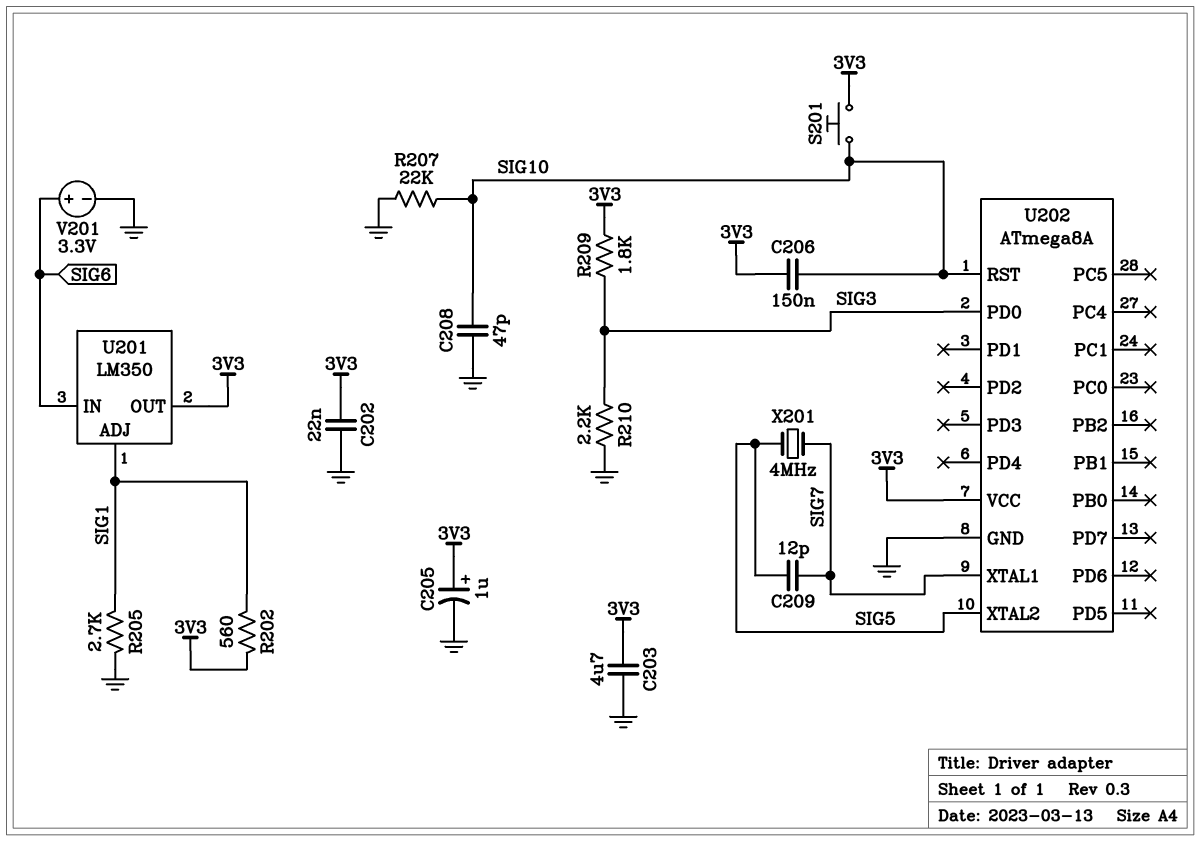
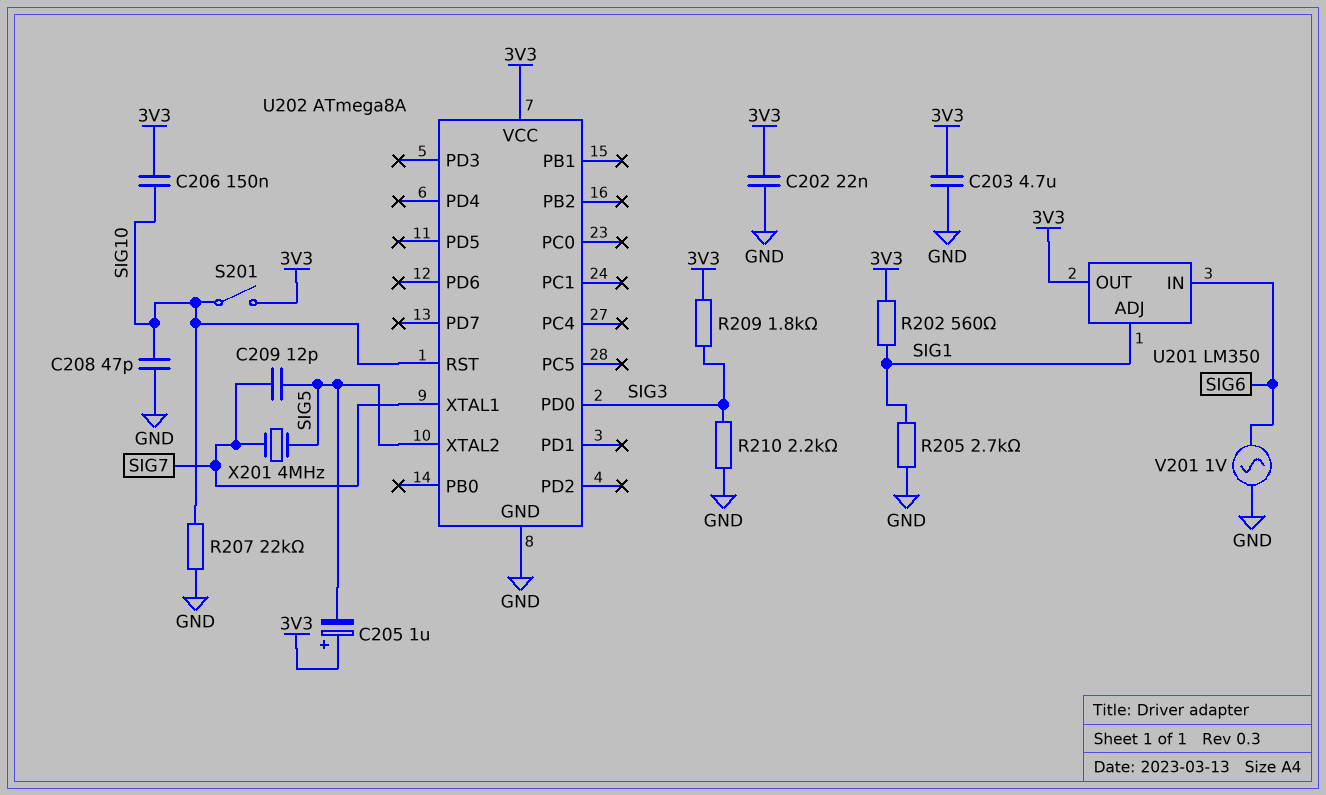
C205: 1uF (plus 3V3, minus GND) -> 1uF (plus 3V3, minus SIG5)
S201: button (3V3, SIG10) -> switch (3V3, SIG10)
V201: 3.3V (plus SIG6, minus GND) -> AC 1V (GND, SIG6)

